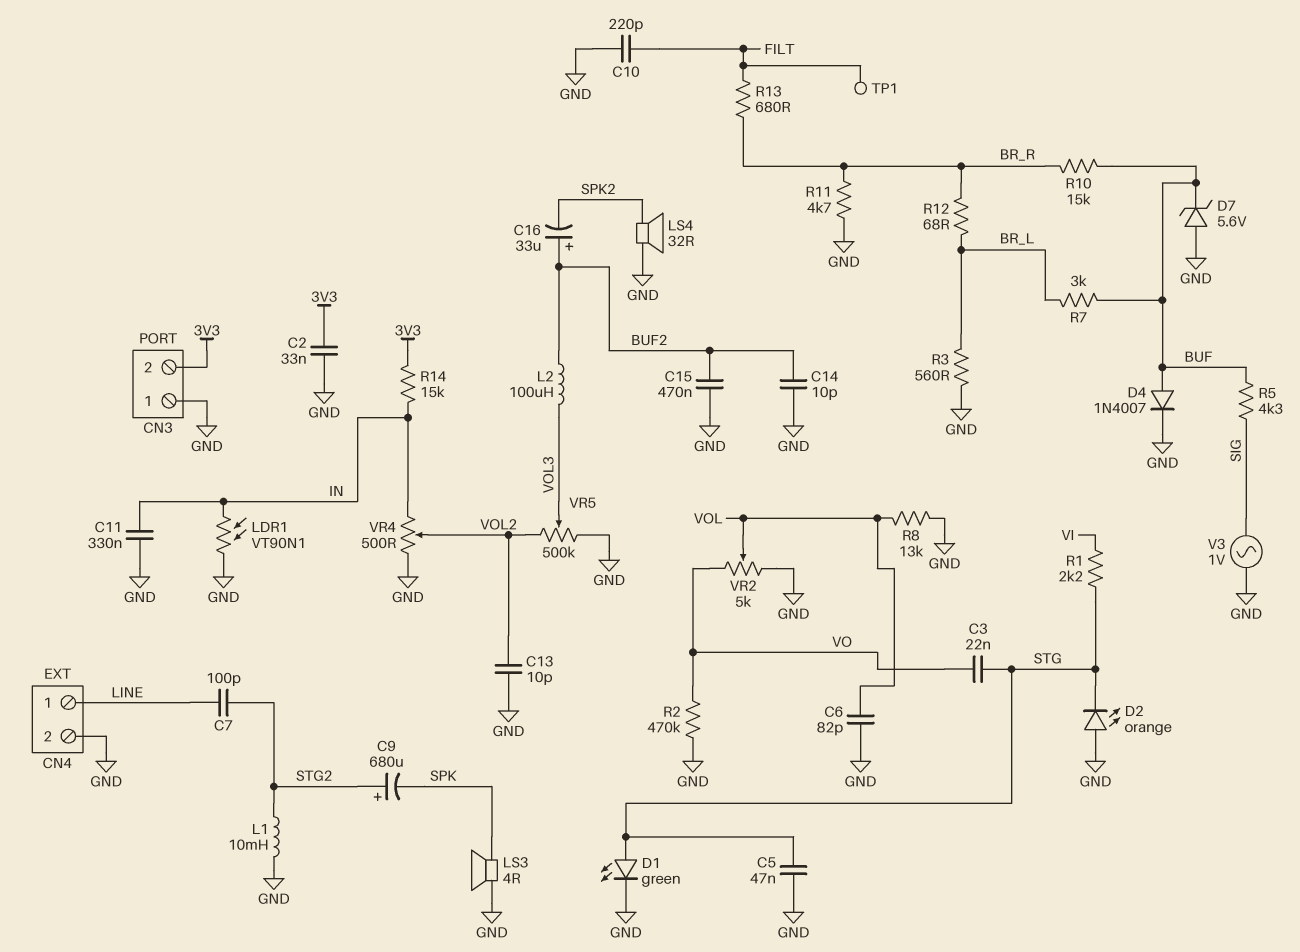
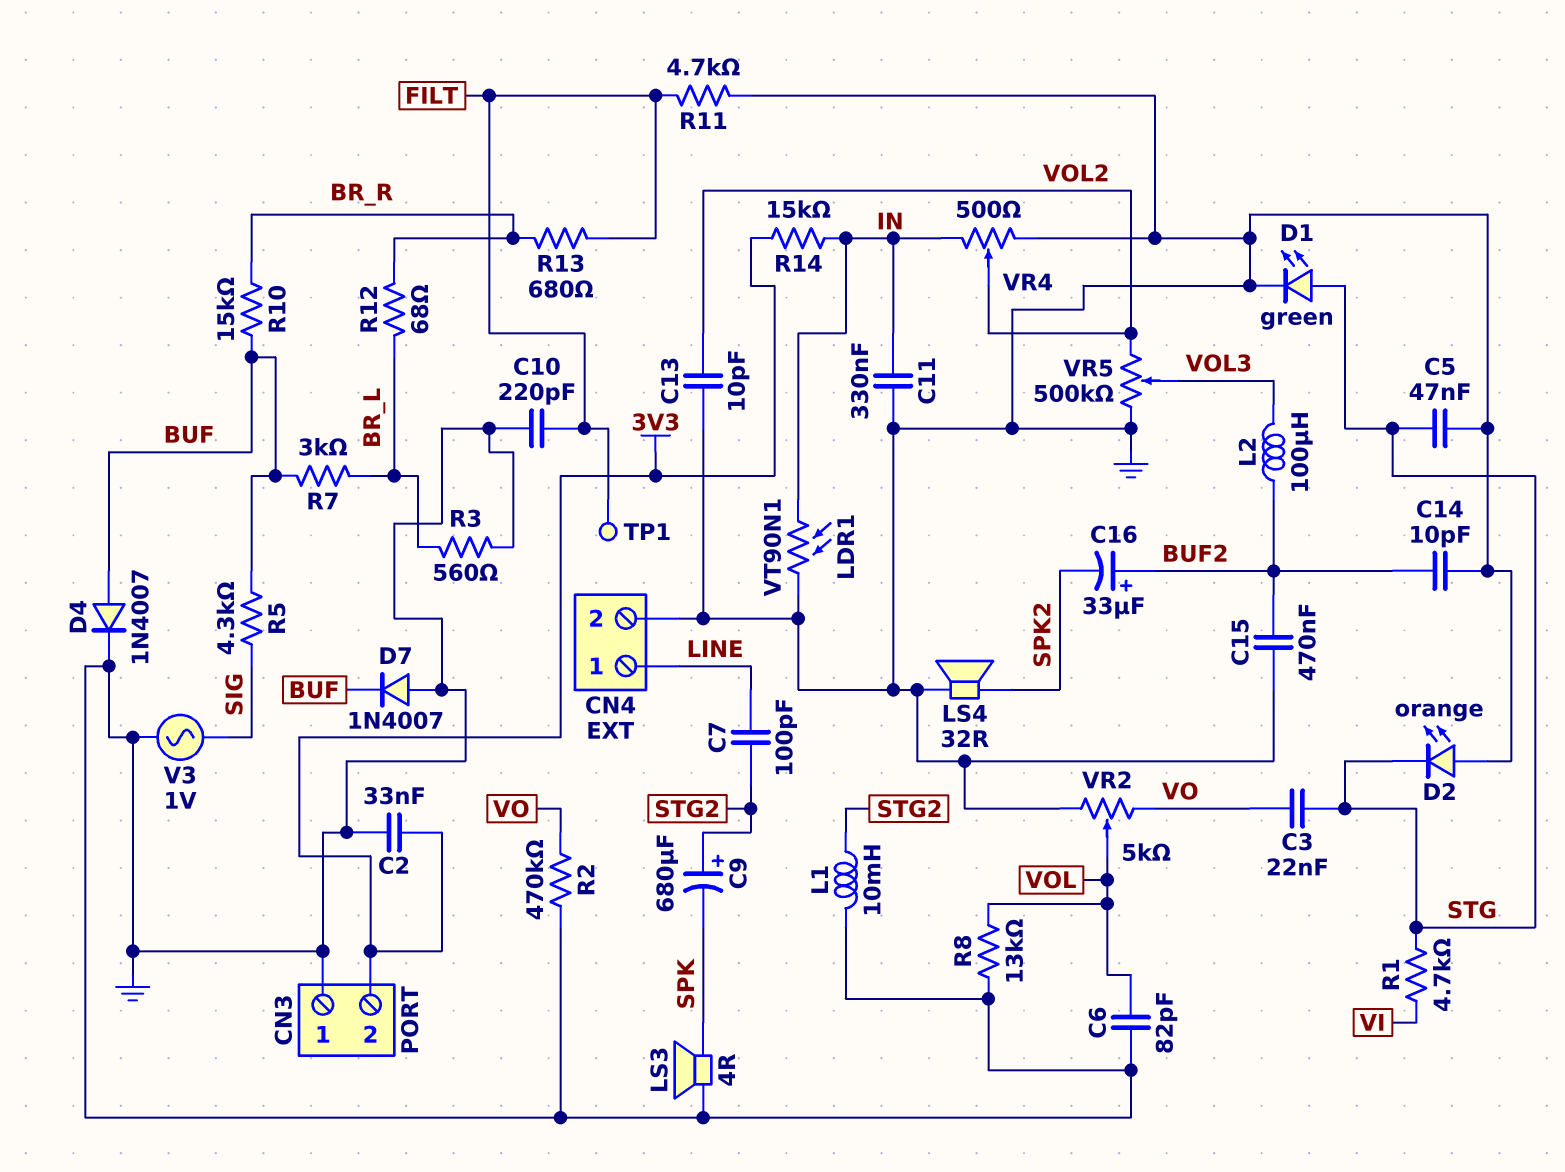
D7: zener 5.6V (A GND, K BUF) -> diode 1N4007 (A GND, K BUF)
R1: 2.2k (STG, VI) -> 4.7k (STG, VI)
R11: 4.7k (BR_R, GND) -> 4.7k (FILT, GND)

